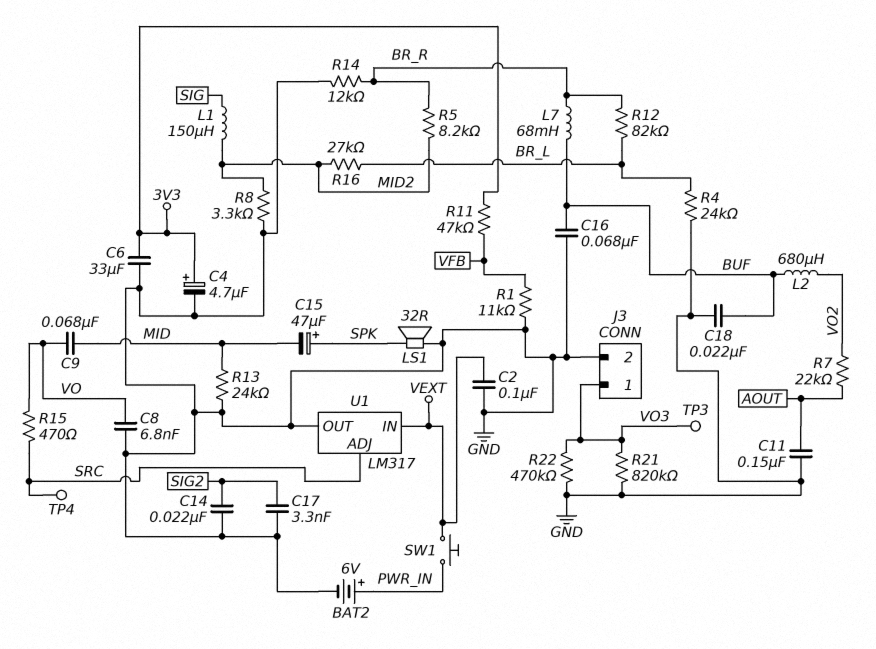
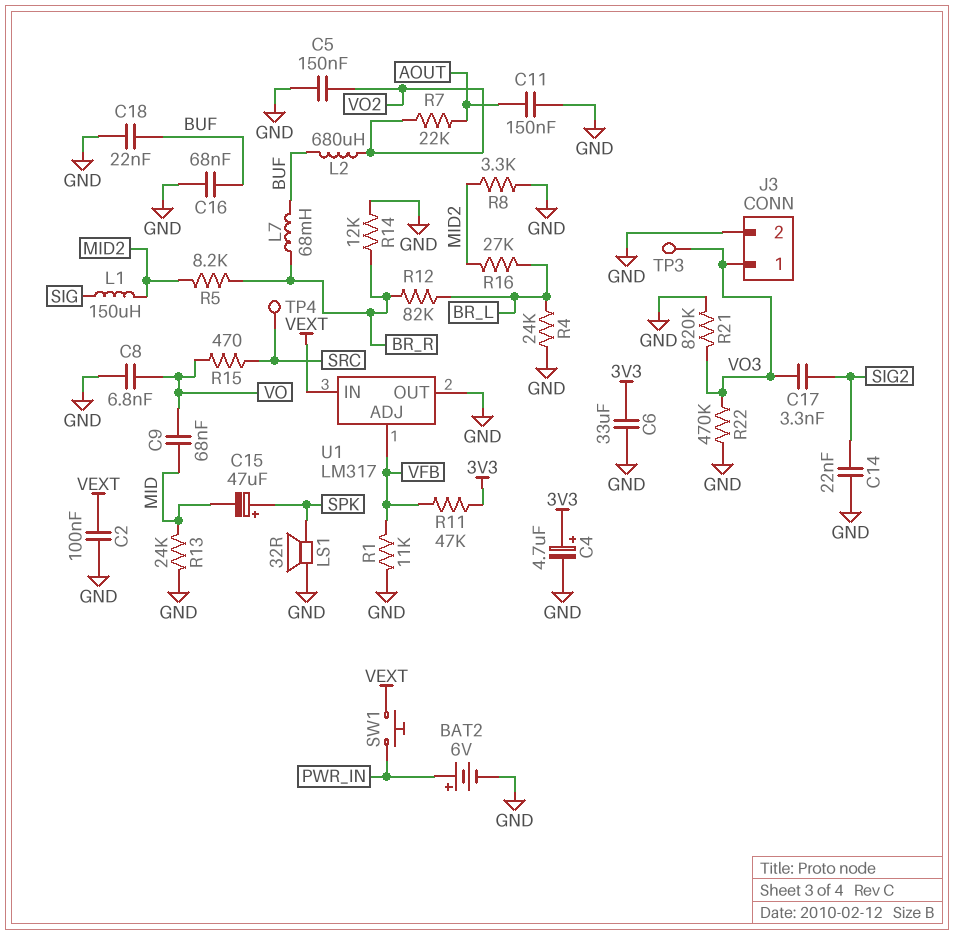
C5: none -> 150nF (GND, VO2)
C17: 3.3nF (GND, SIG2) -> 3.3nF (SIG2, VO3)
U1 pin ADJ: SRC -> VFB

